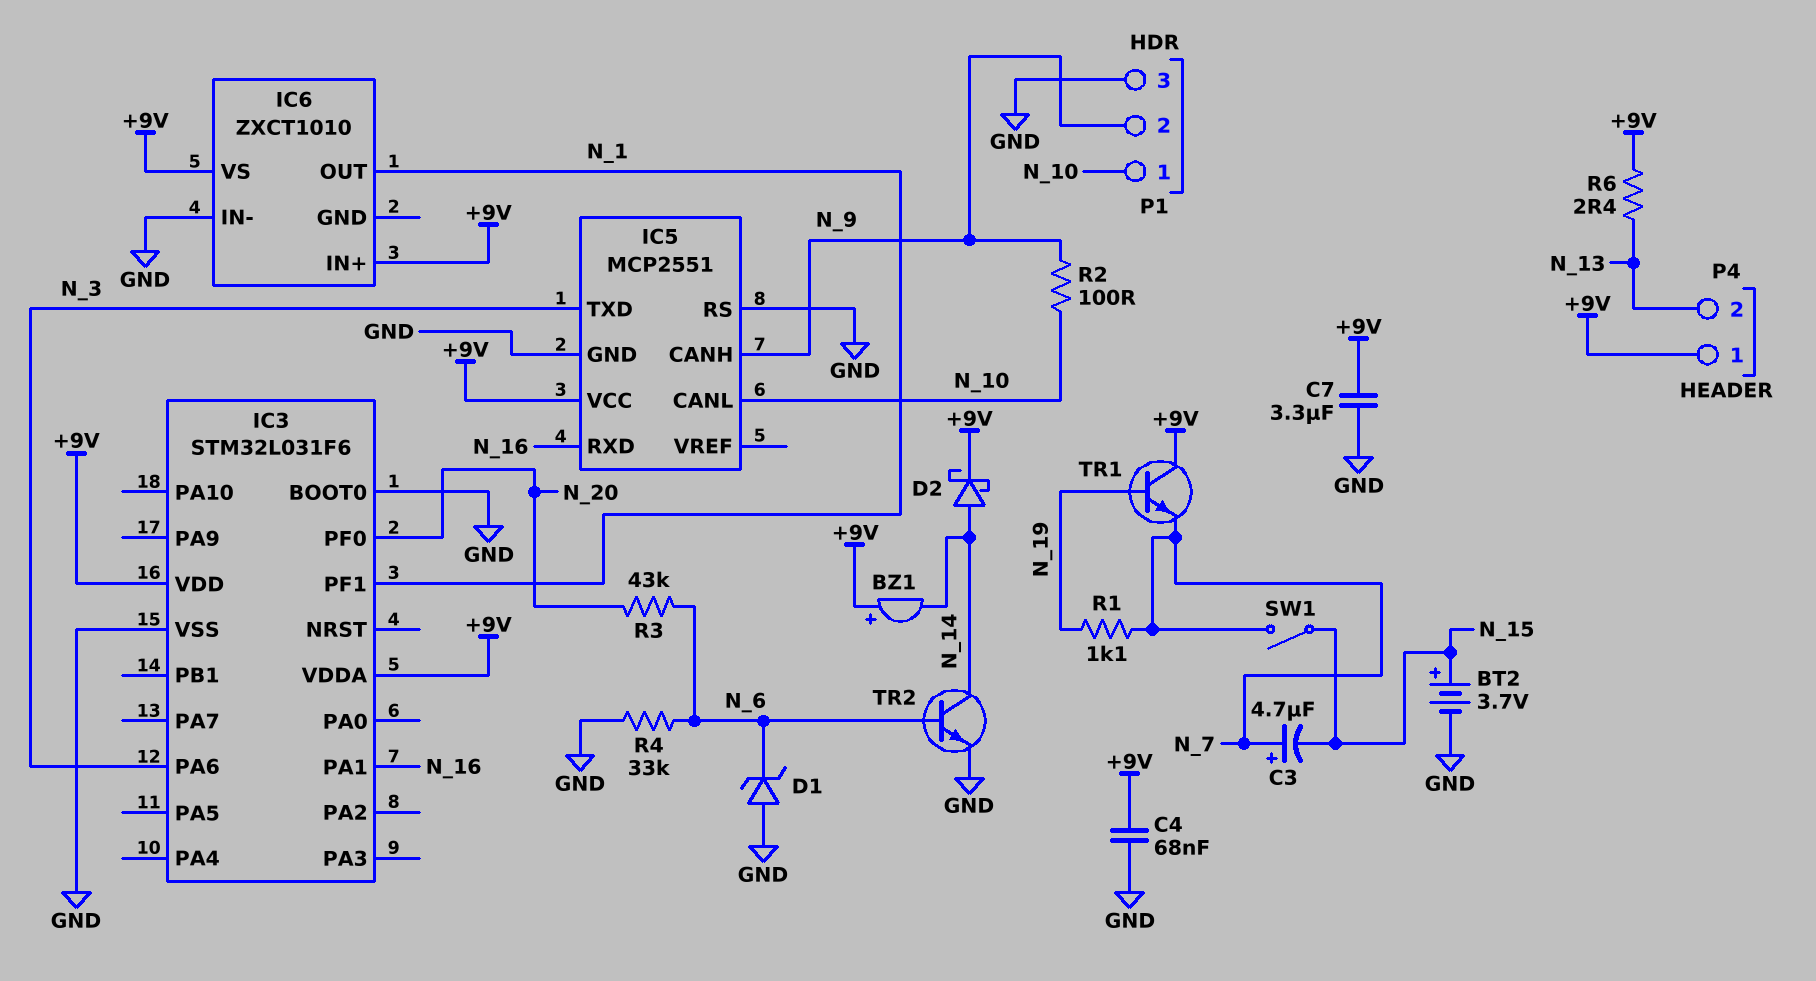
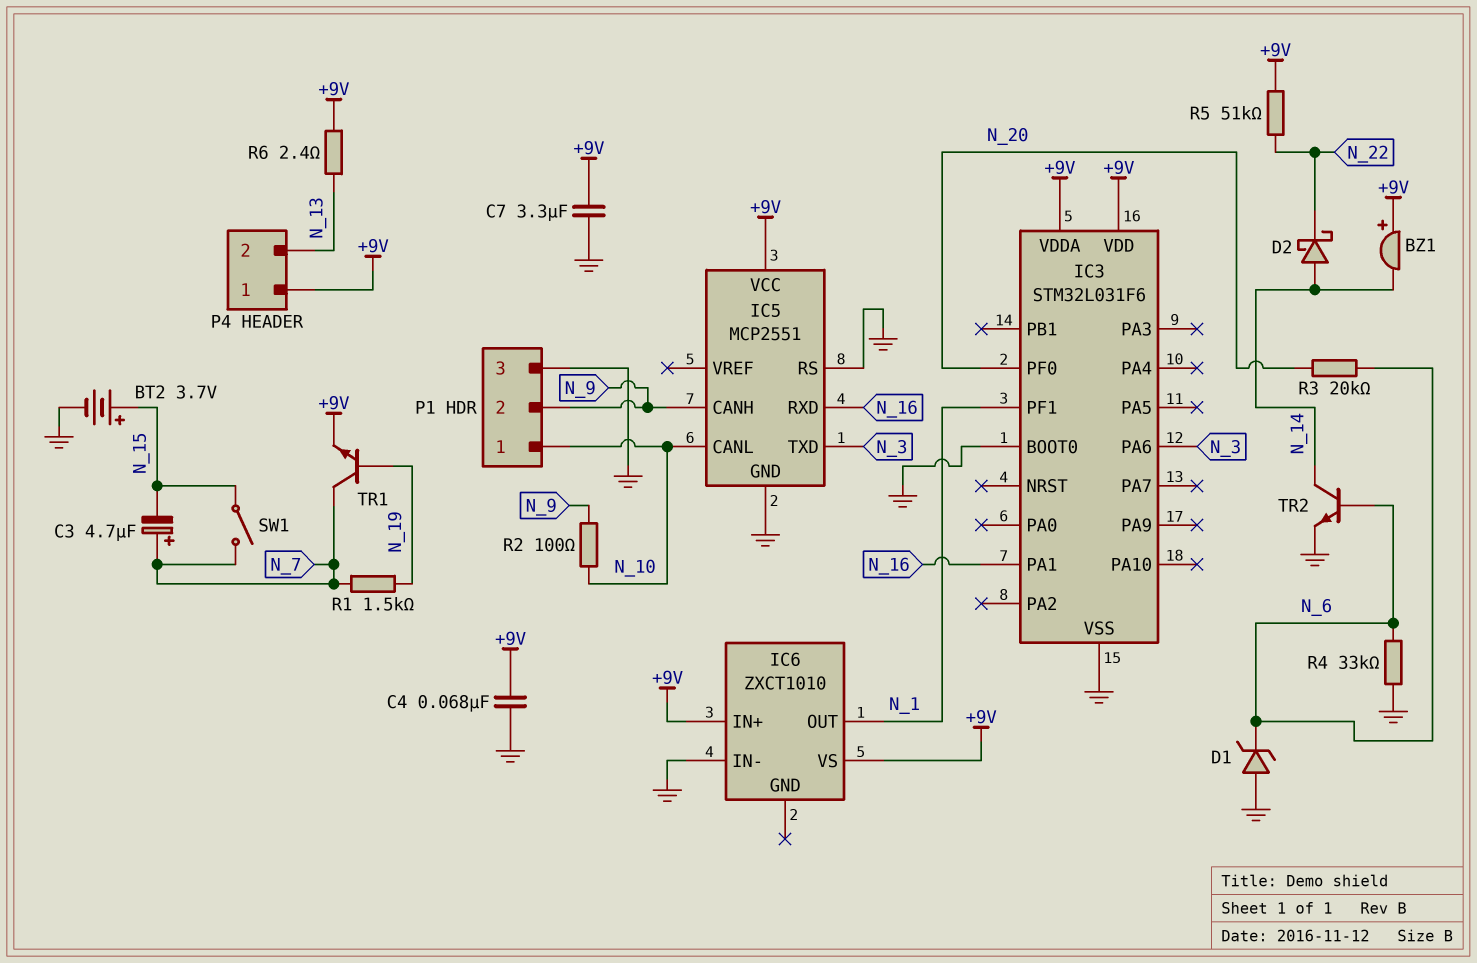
D2: schottky (A N_14, K +9V) -> schottky (A N_14, K N_22)
R1: 1.1k (N_7, N_19) -> 1.5k (N_7, N_19)
R3: 43k (N_6, N_20) -> 20k (N_6, N_20)
R5: none -> 51k (+9V, N_22)
TR1: NPN (B N_19, C +9V, E N_7) -> NPN (B N_19, C N_7, E +9V)

